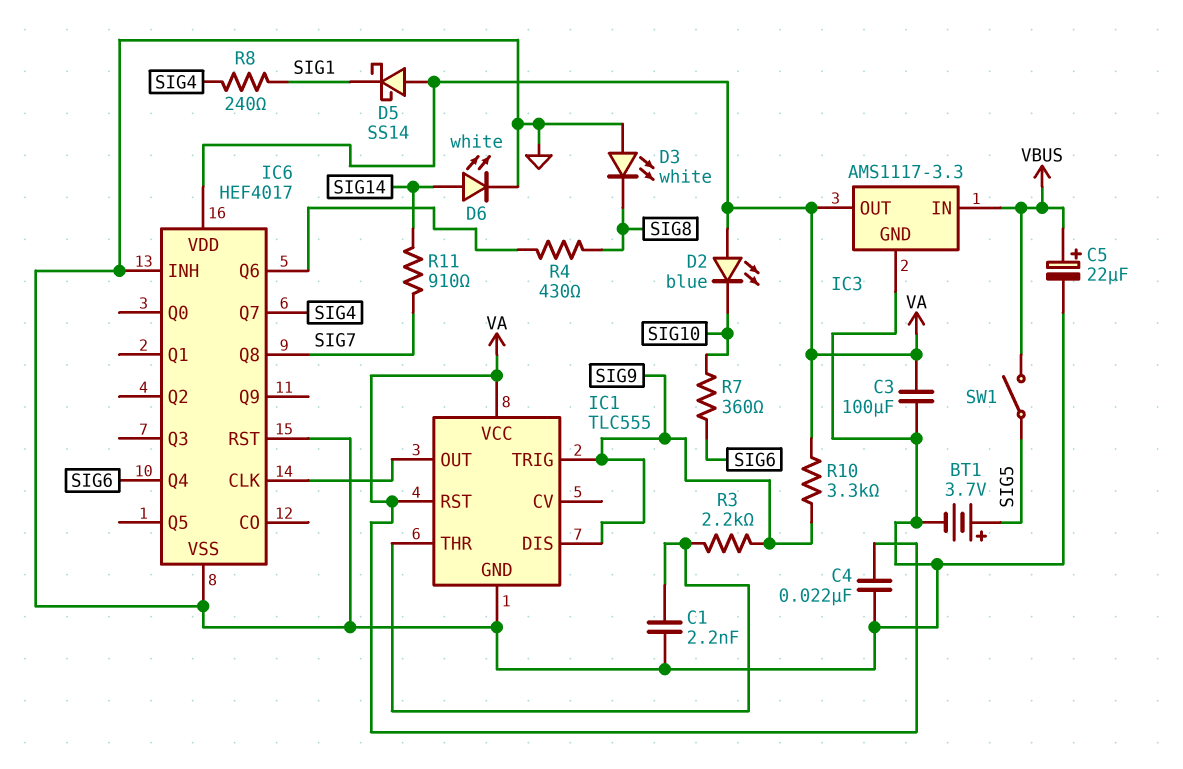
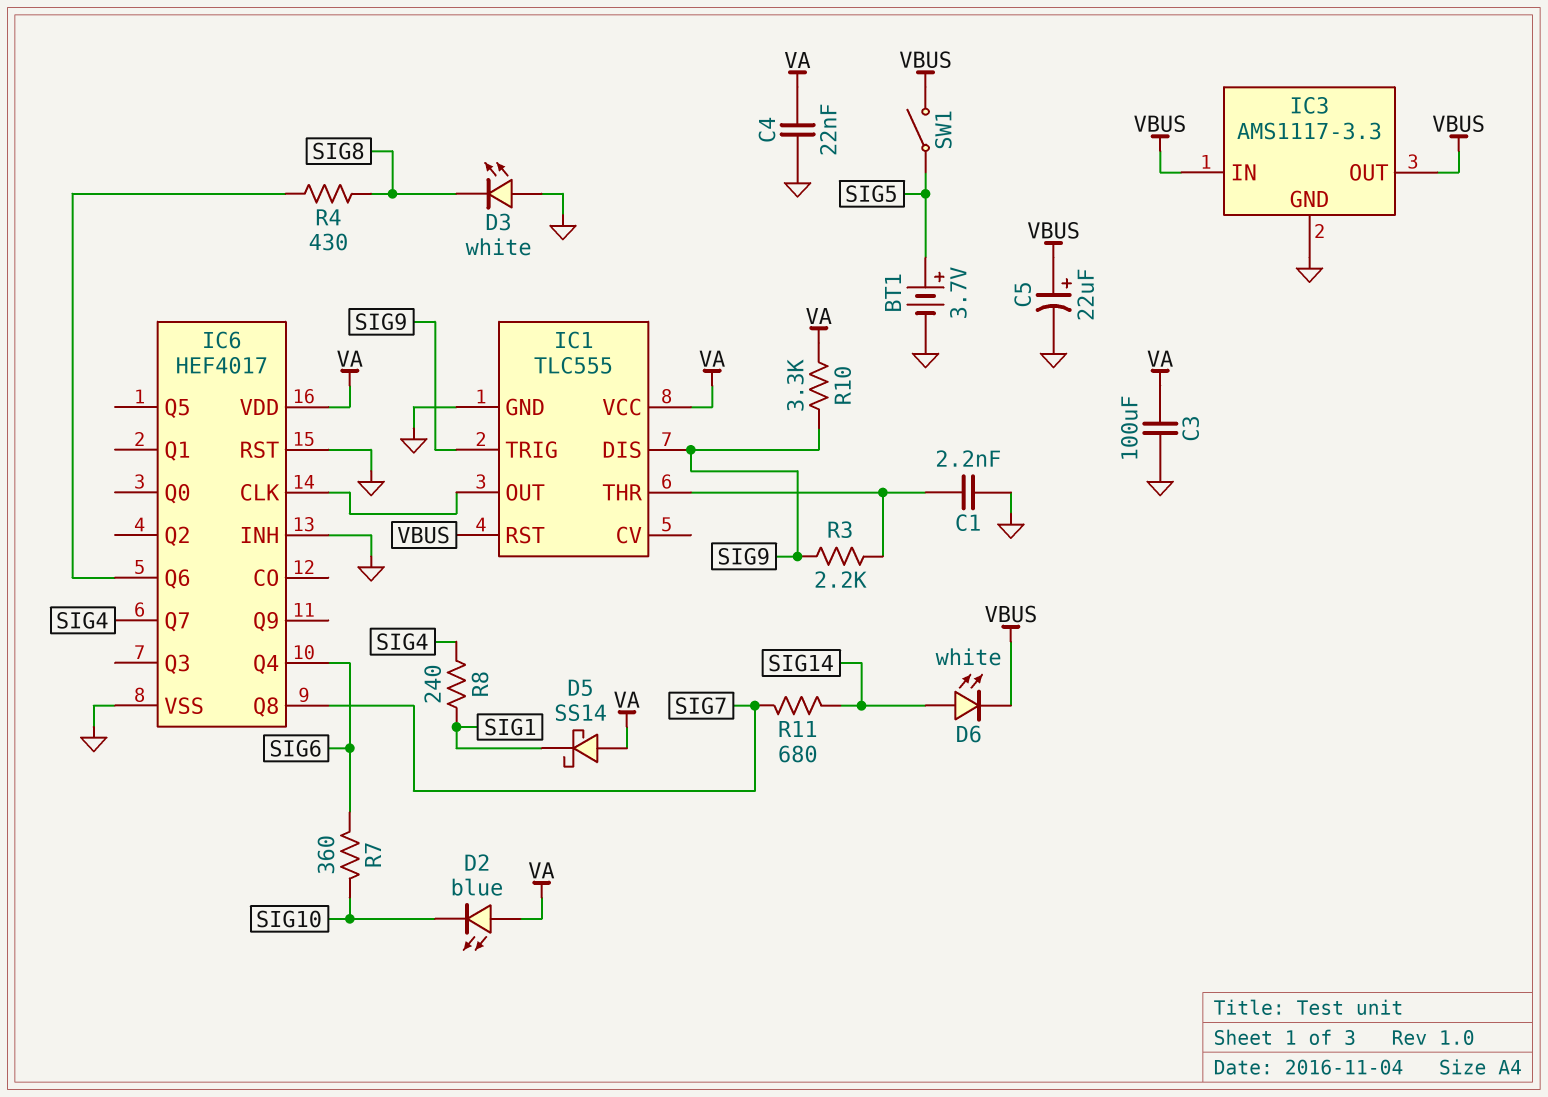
D6: LED white (A SIG14, K GND) -> LED white (A SIG14, K VBUS)
IC1 pin RST: VA -> VBUS
IC3 pin OUT: VA -> VBUS
R11: 910 (SIG7, SIG14) -> 680 (SIG7, SIG14)

